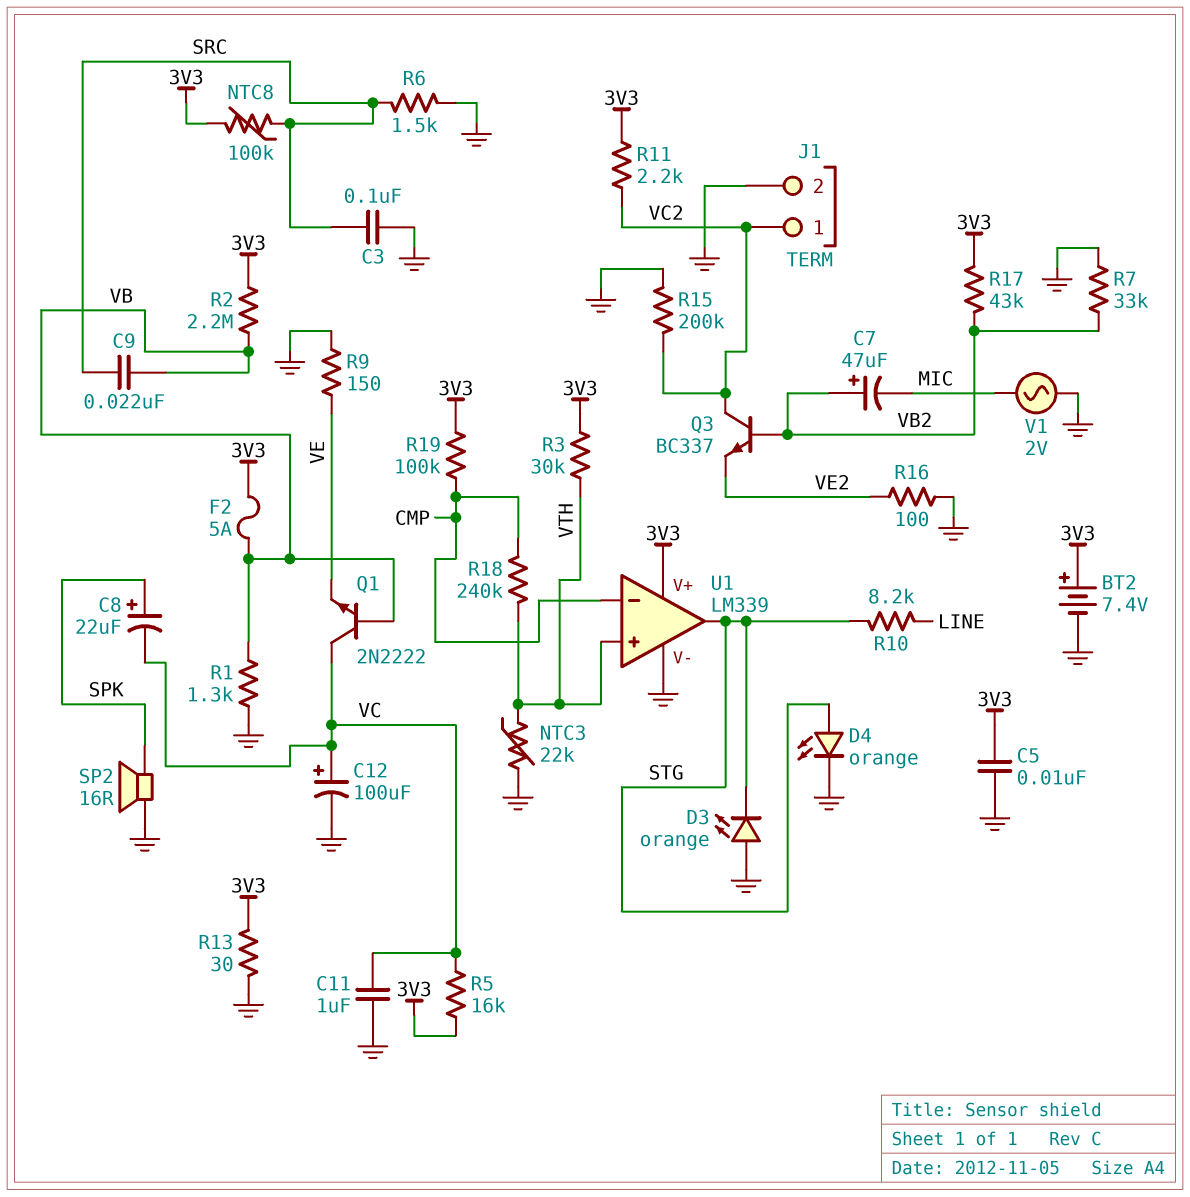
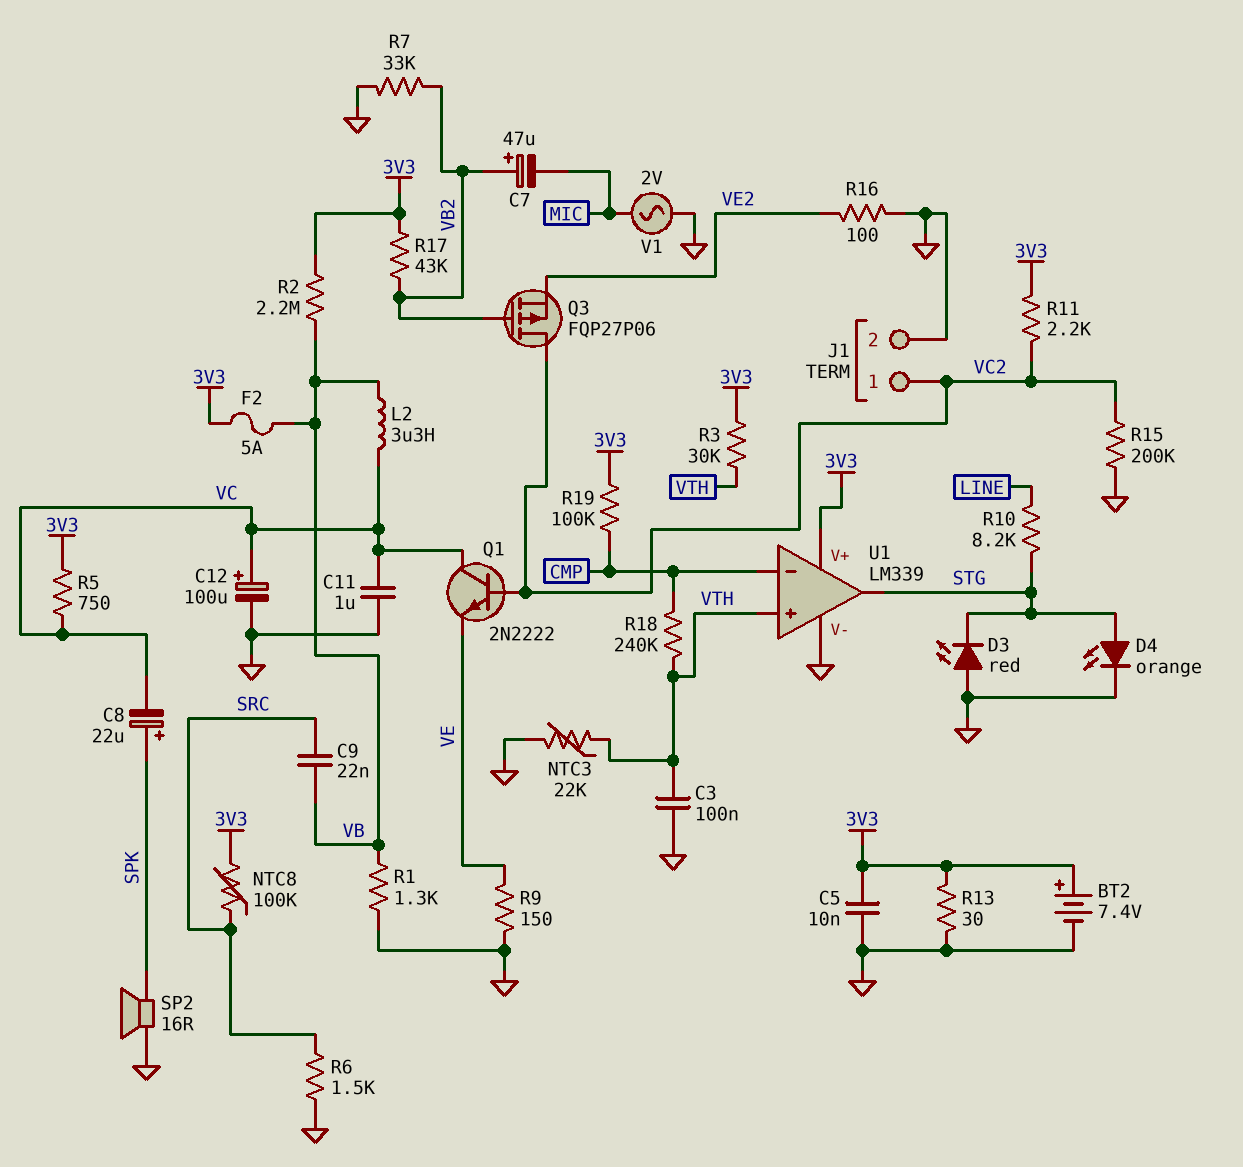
C3: 100nF (GND, SRC) -> 100nF (GND, VTH)
D3: LED orange (A GND, K STG) -> LED red (A GND, K STG)
L2: none -> 3.3uH (VB, VC)
Q1: NPN 2N2222 (B VB, C VC, E VE) -> NPN 2N2222 (B VC2, C VC, E VE)
Q3: NPN BC337 (B VB2, C VC2, E VE2) -> PMOS FQP27P06 (G VB2, D VC2, S VE2)
R5: 16k (3V3, VC) -> 750 (3V3, VC)

